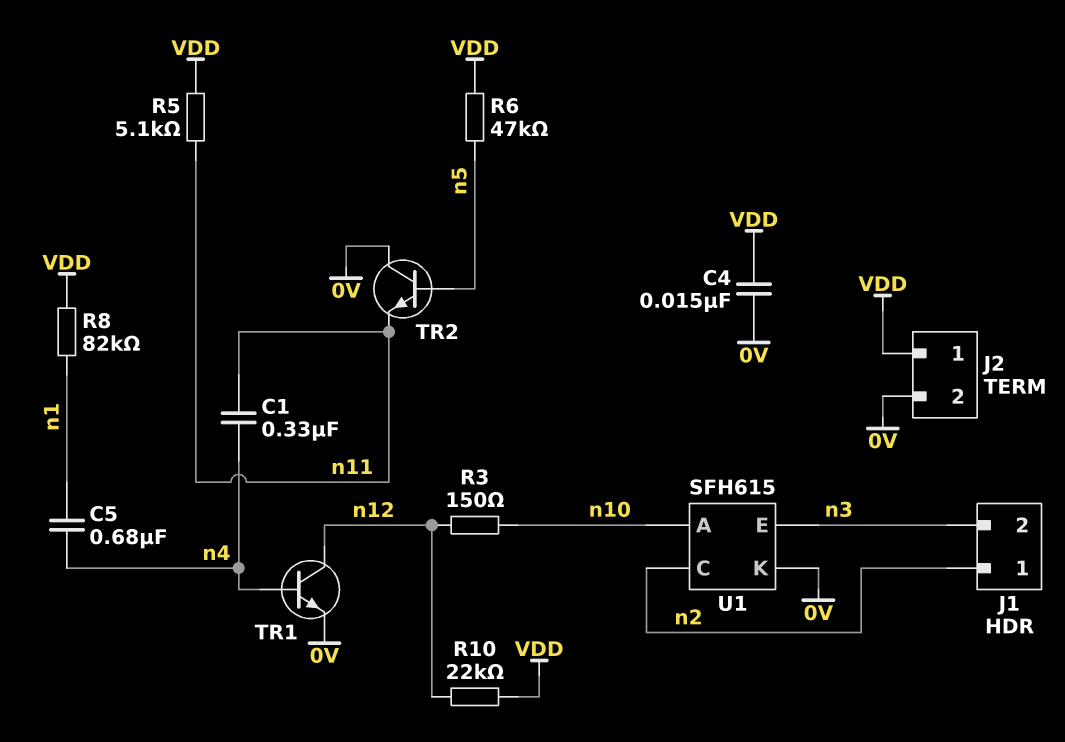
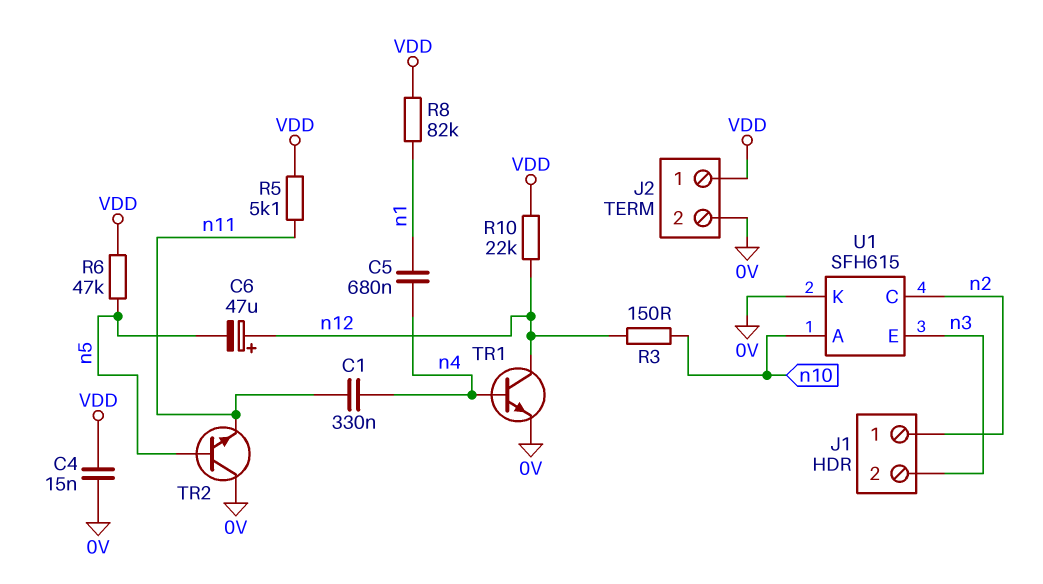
C6: none -> 47uF (plus n12, minus n5)

